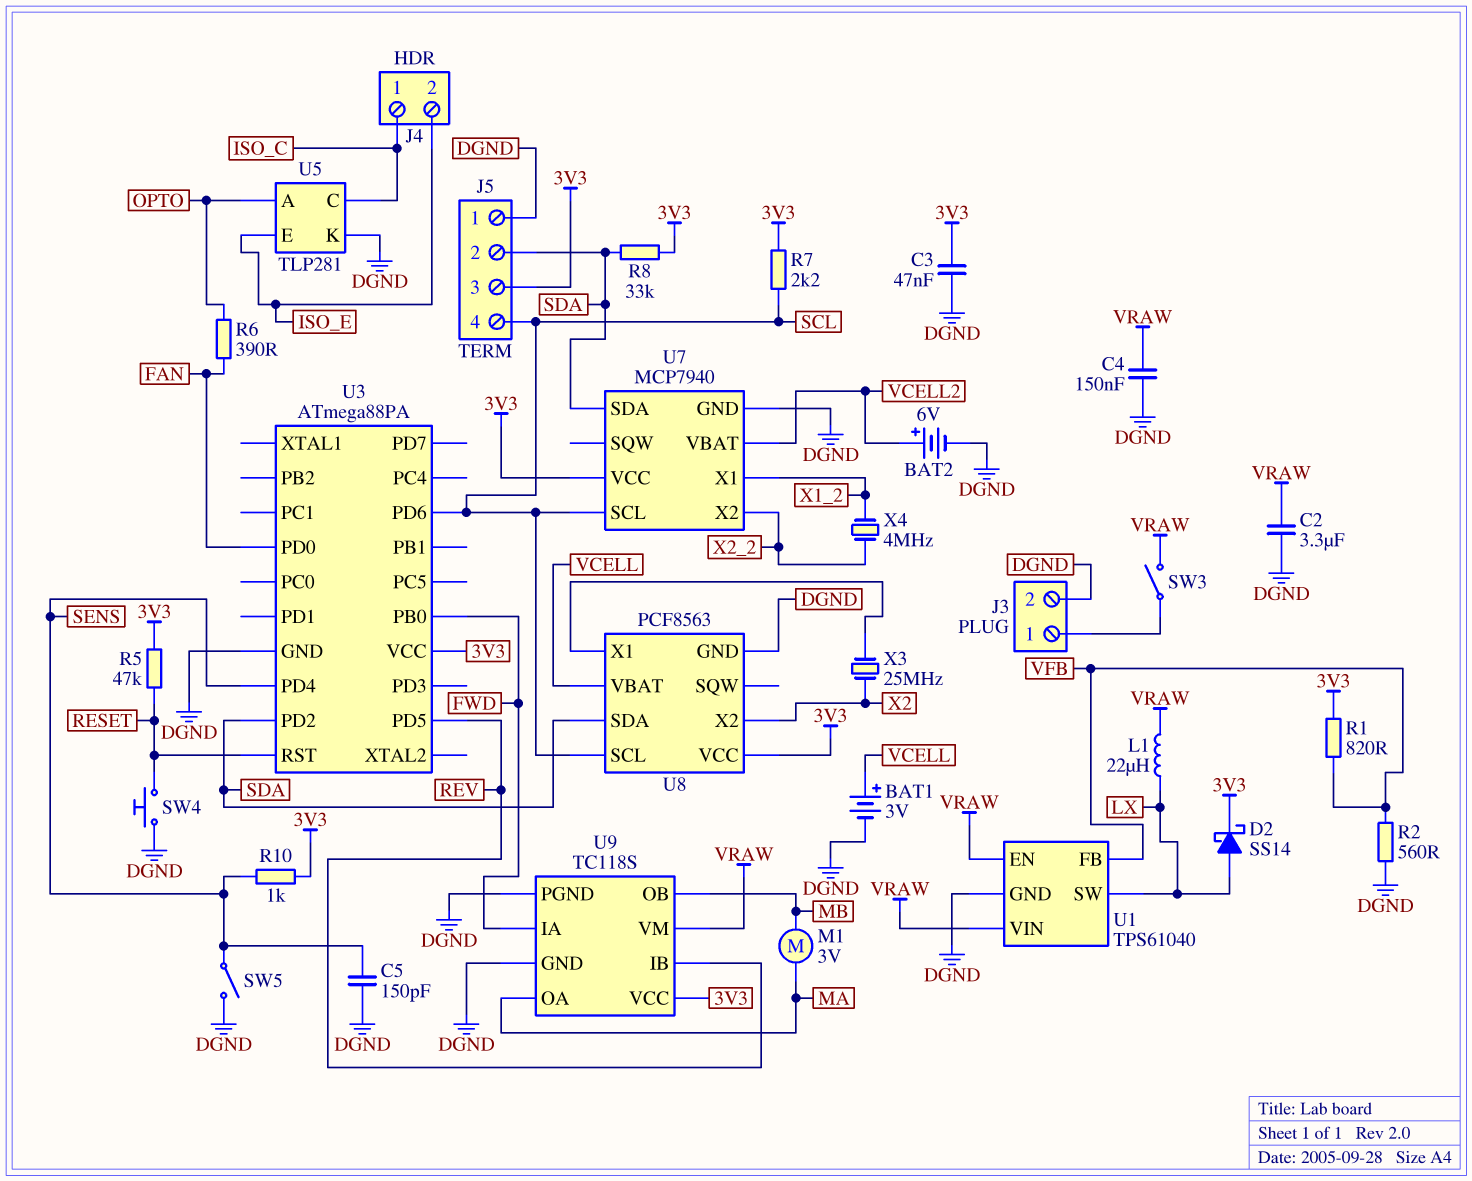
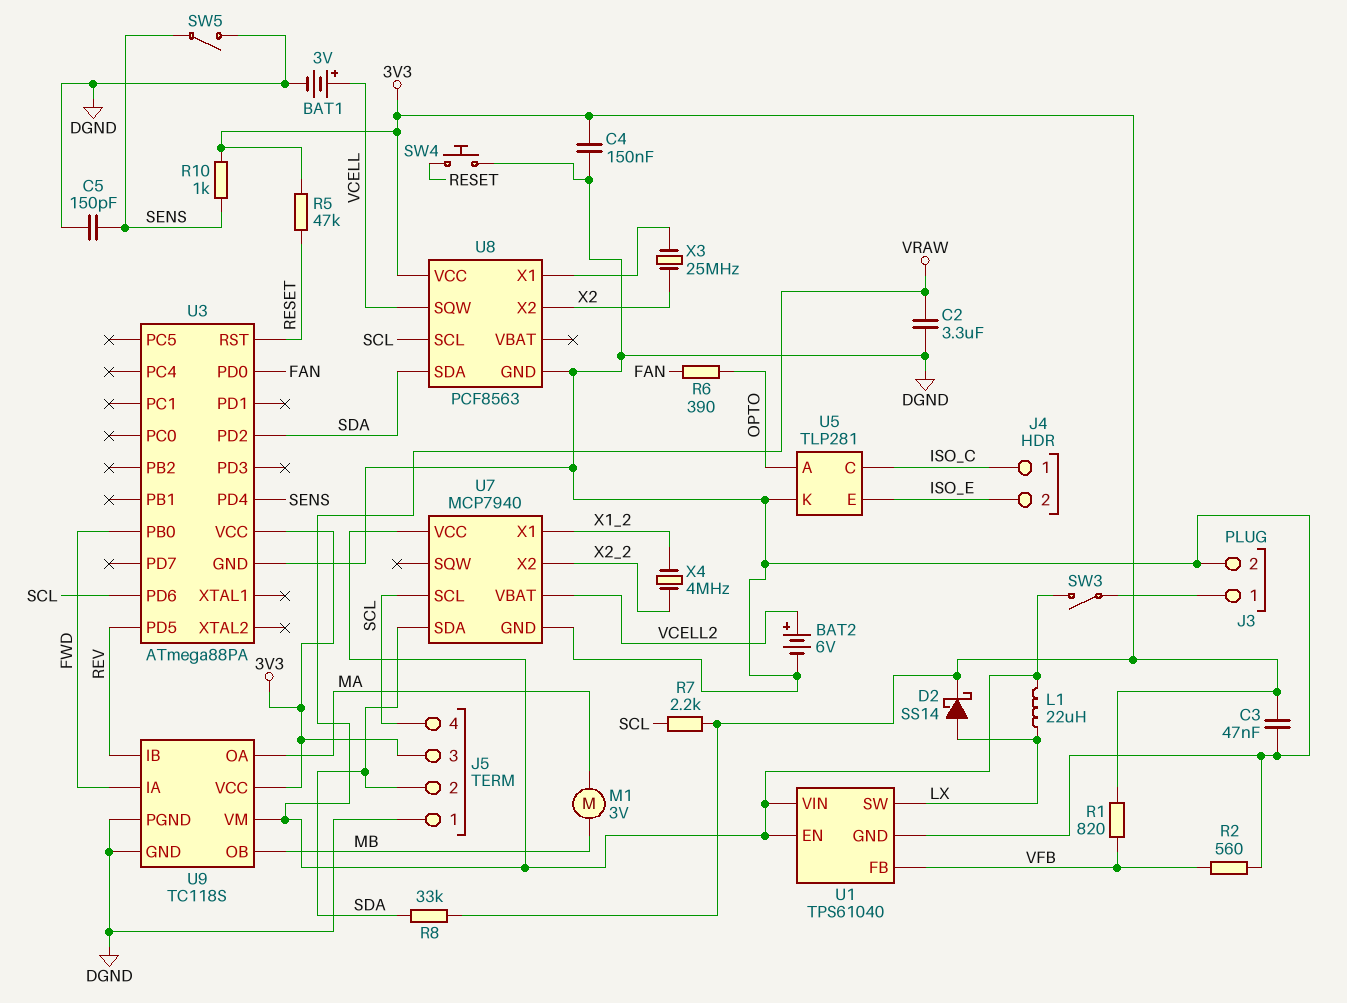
C4: 150nF (DGND, VRAW) -> 150nF (3V3, DGND)
U7 pin VCC: 3V3 -> VRAW
U8 pin SQW: none -> VCELL
U8 pin VBAT: VCELL -> none

